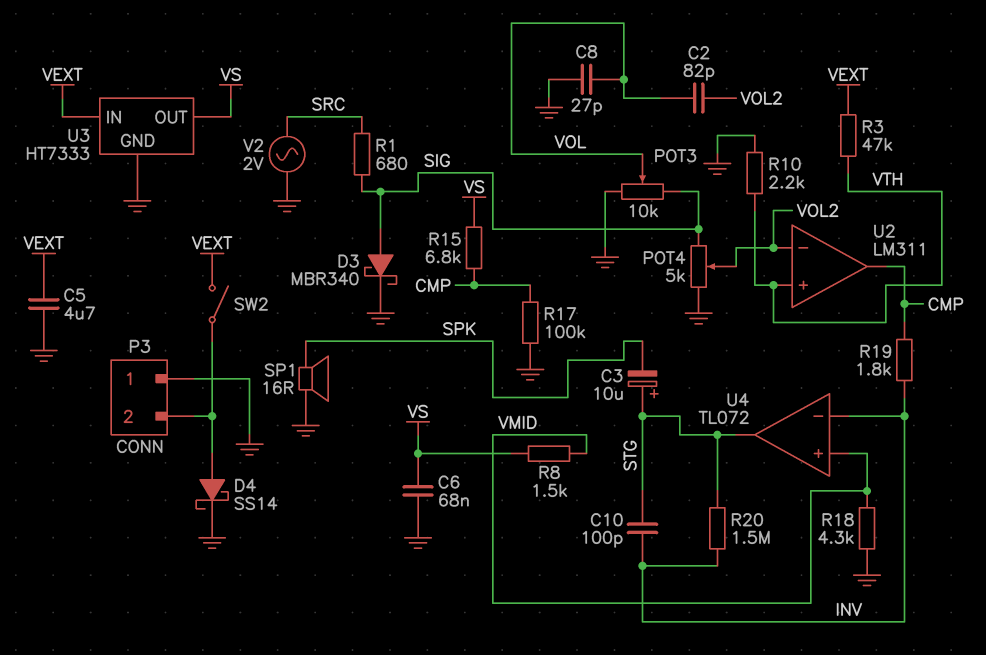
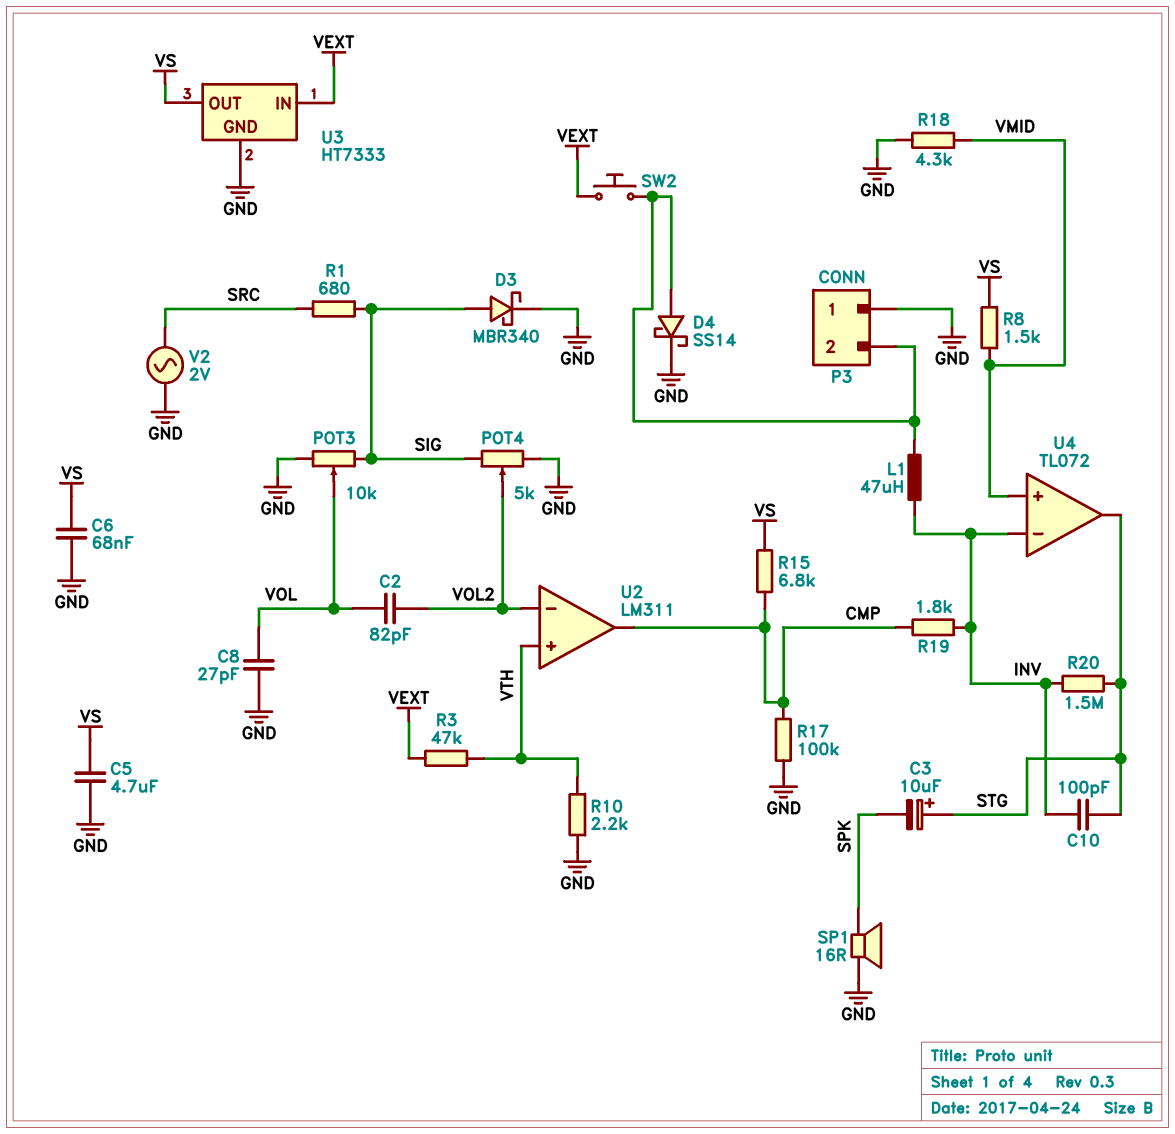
C5: 4.7uF (GND, VEXT) -> 4.7uF (GND, VS)
L1: none -> 47uH (INV, P3/2)
SW2: switch (P3/2, VEXT) -> button (P3/2, VEXT)

